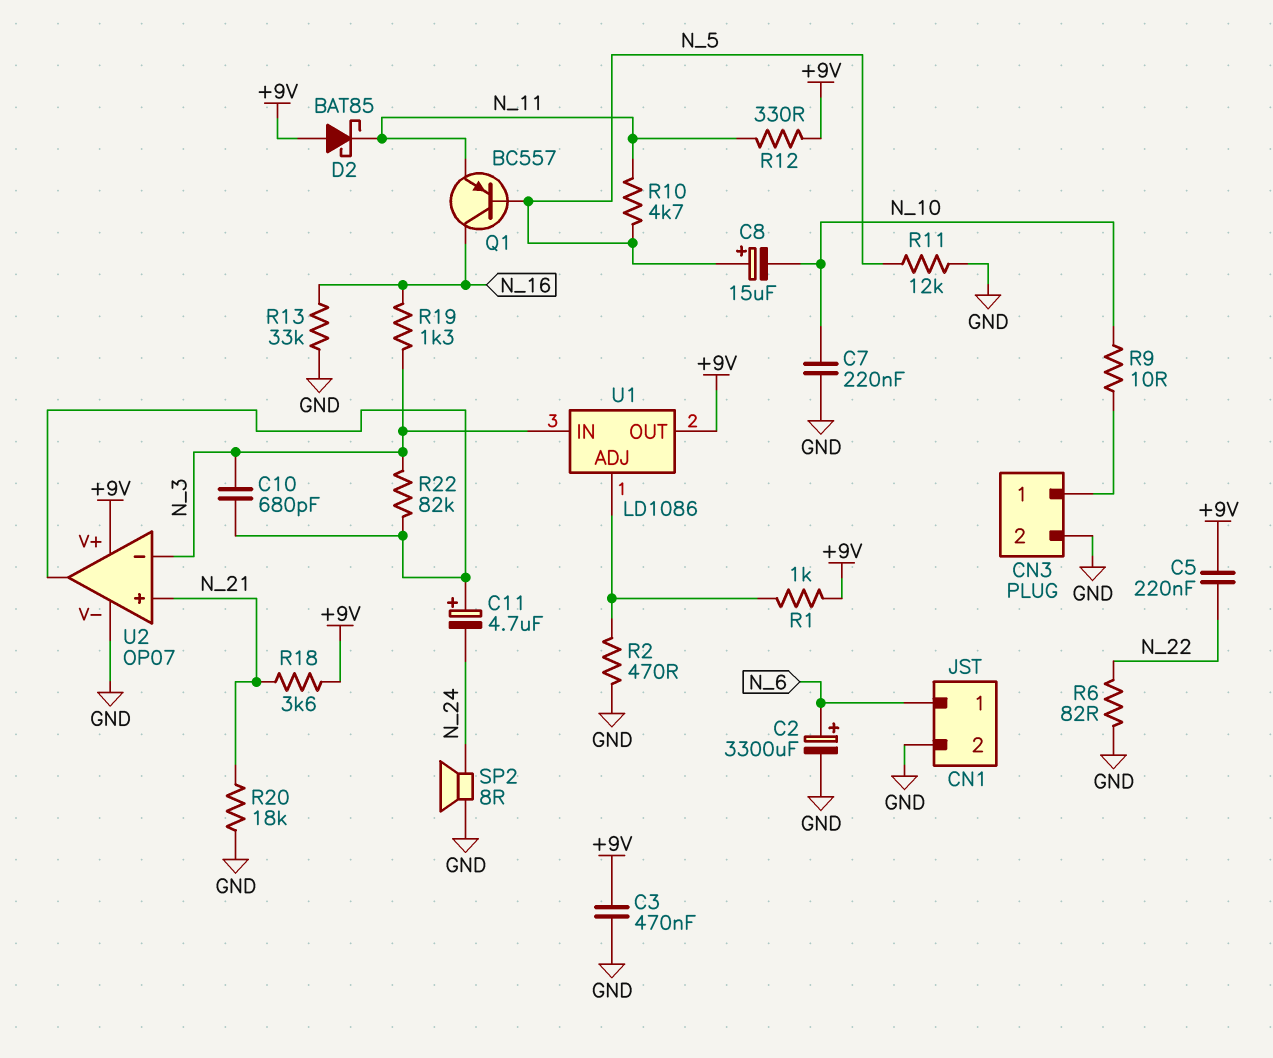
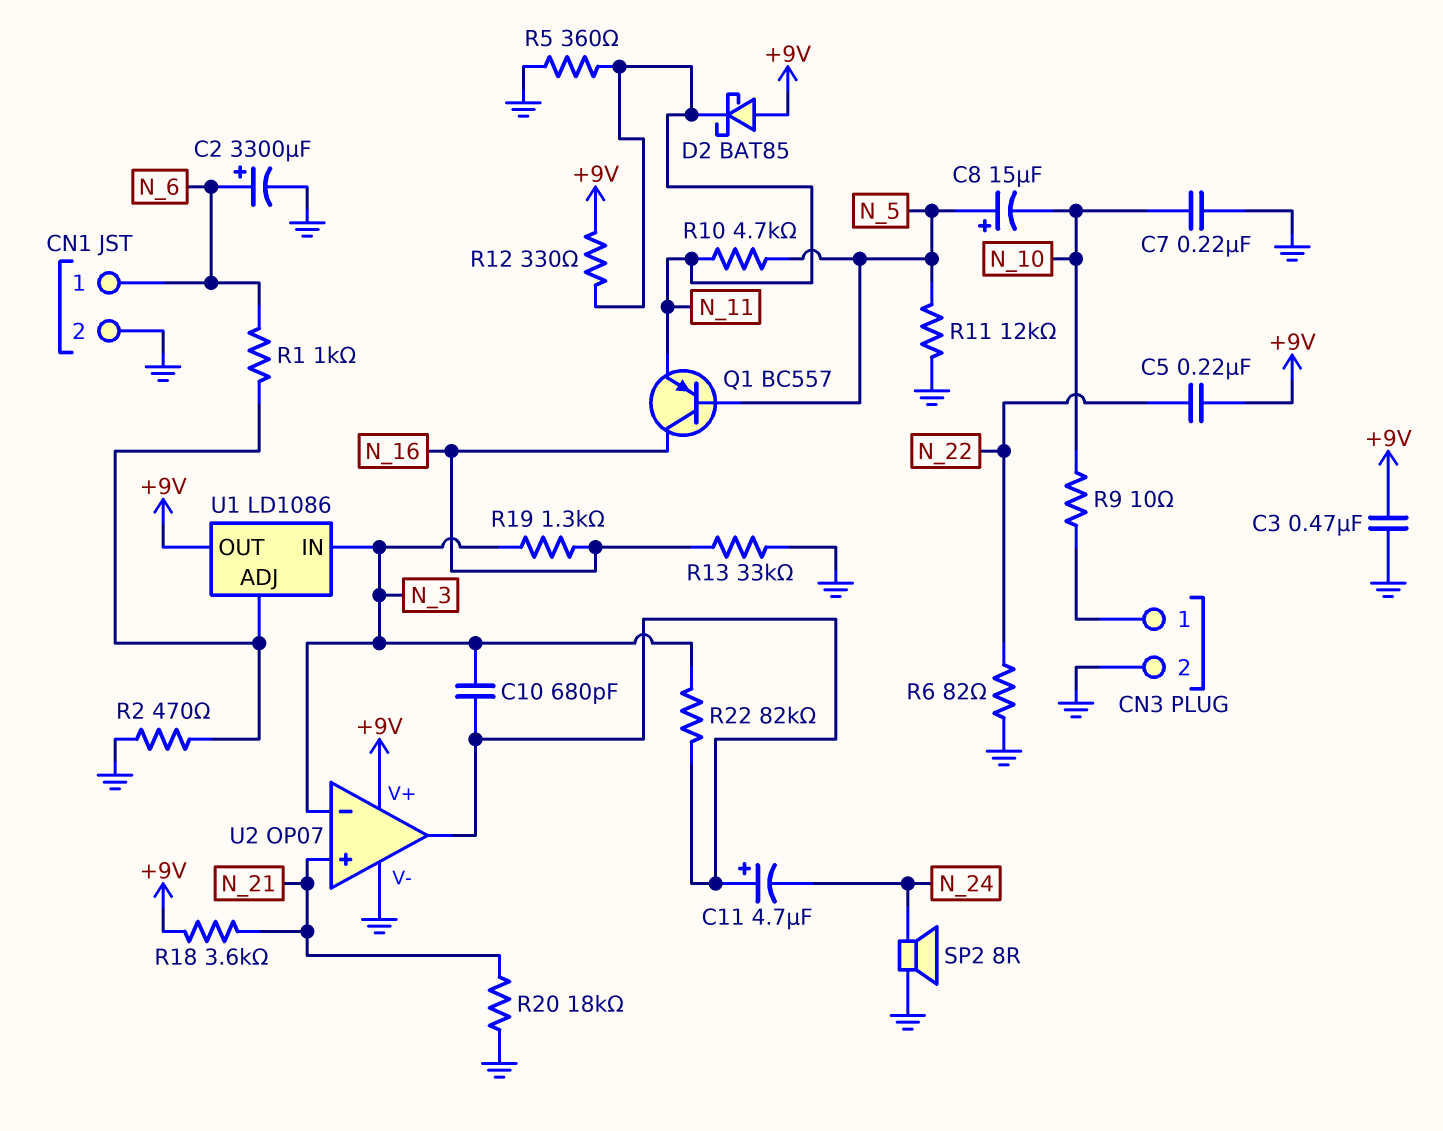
R1: 1k (+9V, U1/ADJ) -> 1k (N_6, U1/ADJ)
R5: none -> 360 (GND, N_11)

